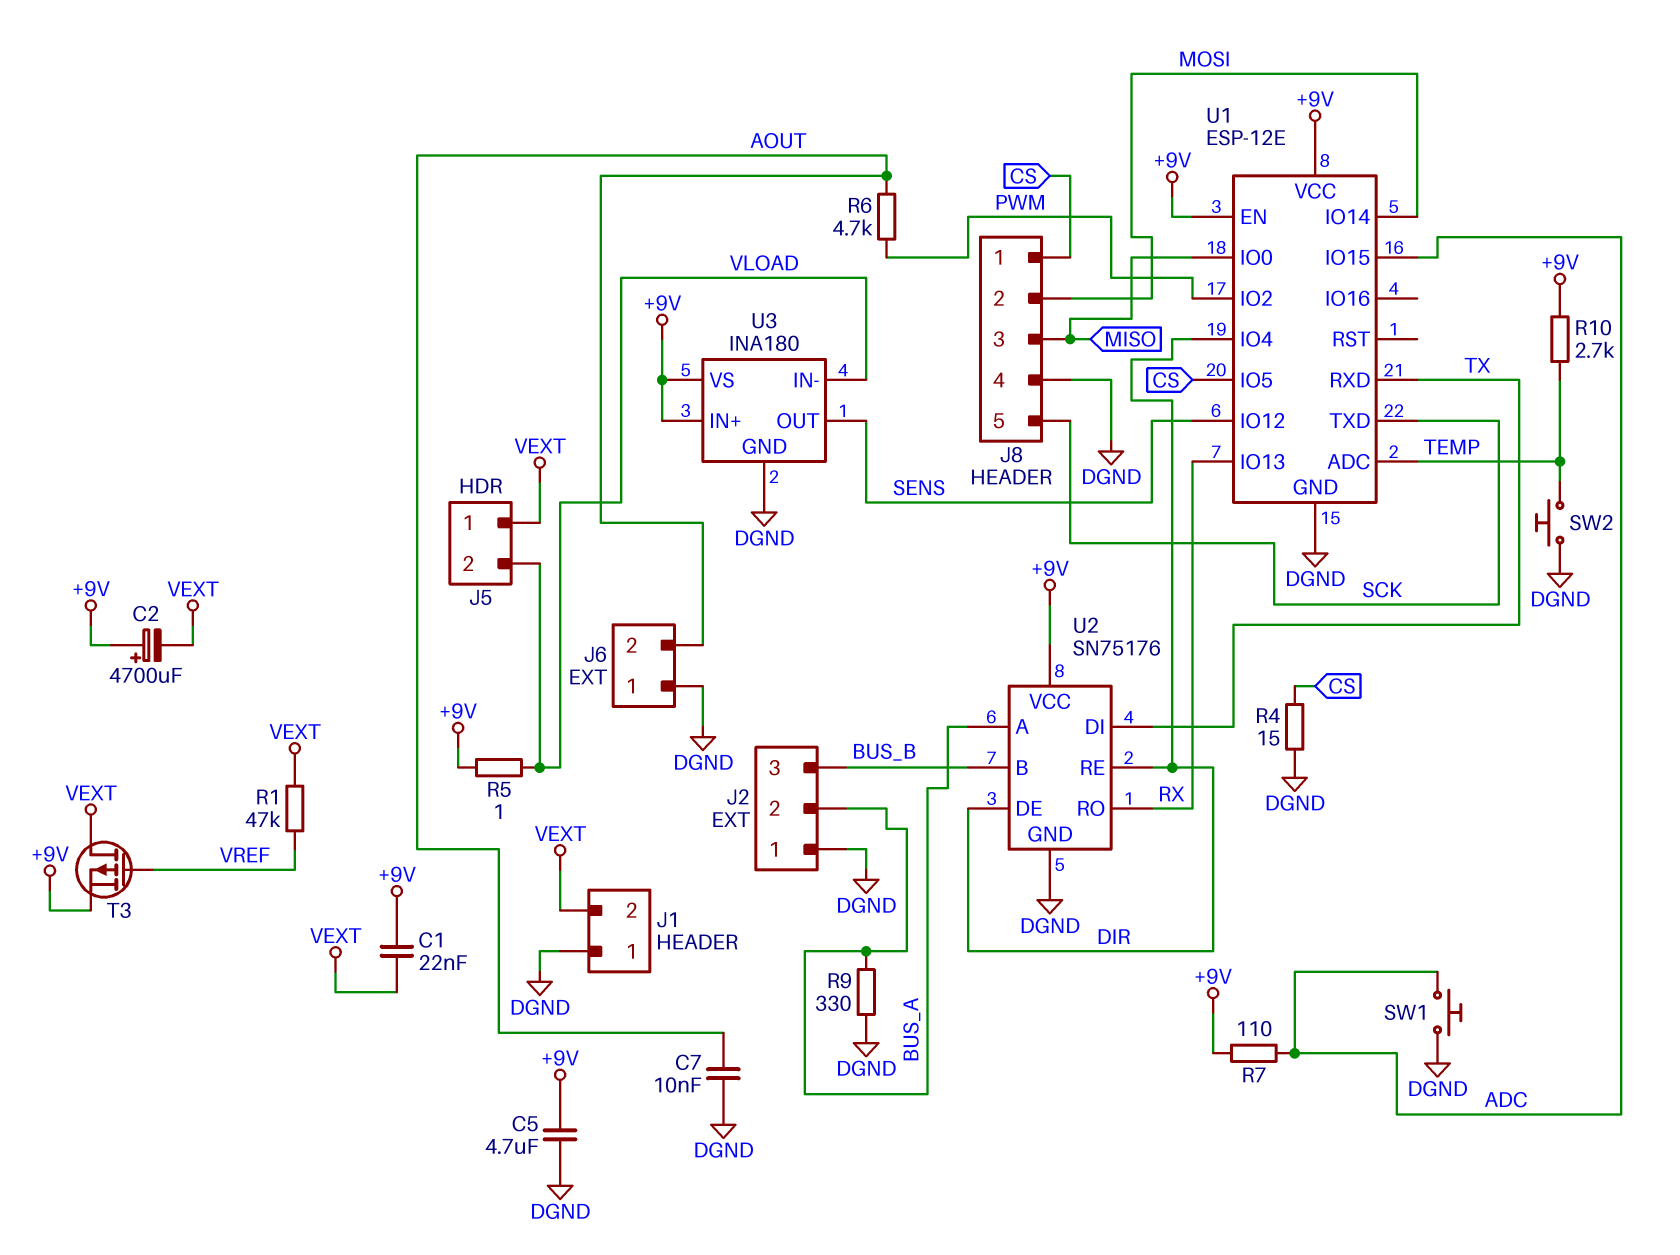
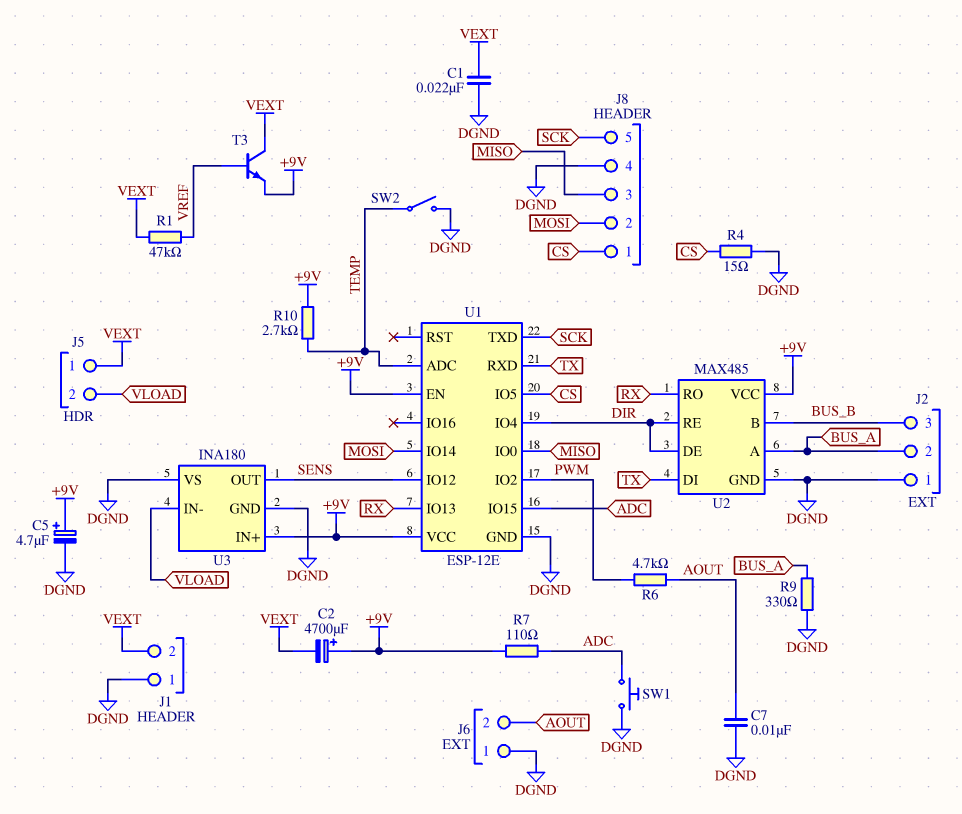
C1: 22nF (+9V, VEXT) -> 22nF (DGND, VEXT)
C5: 4.7uF (+9V, DGND) -> 4.7uF (plus +9V, minus DGND)
R5: 1 (+9V, VLOAD) -> none
SW2: button (DGND, TEMP) -> switch (DGND, TEMP)
T3: PMOS (G VREF, D VEXT, S +9V) -> NPN (B VREF, C VEXT, E +9V)
U2: SN75176 -> MAX485
U3 pin VS: +9V -> DGND

